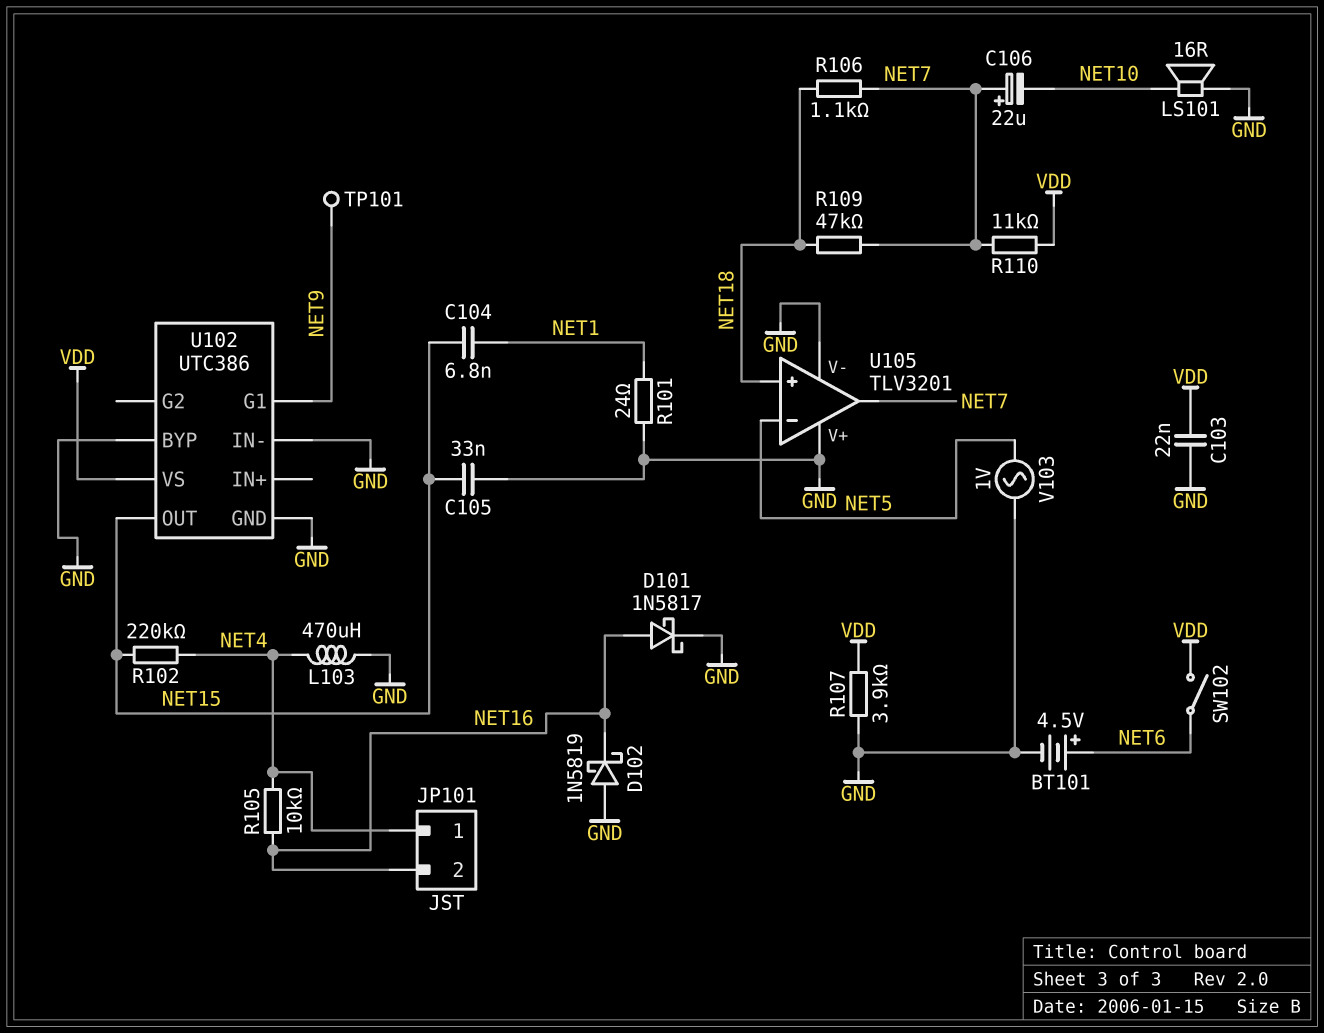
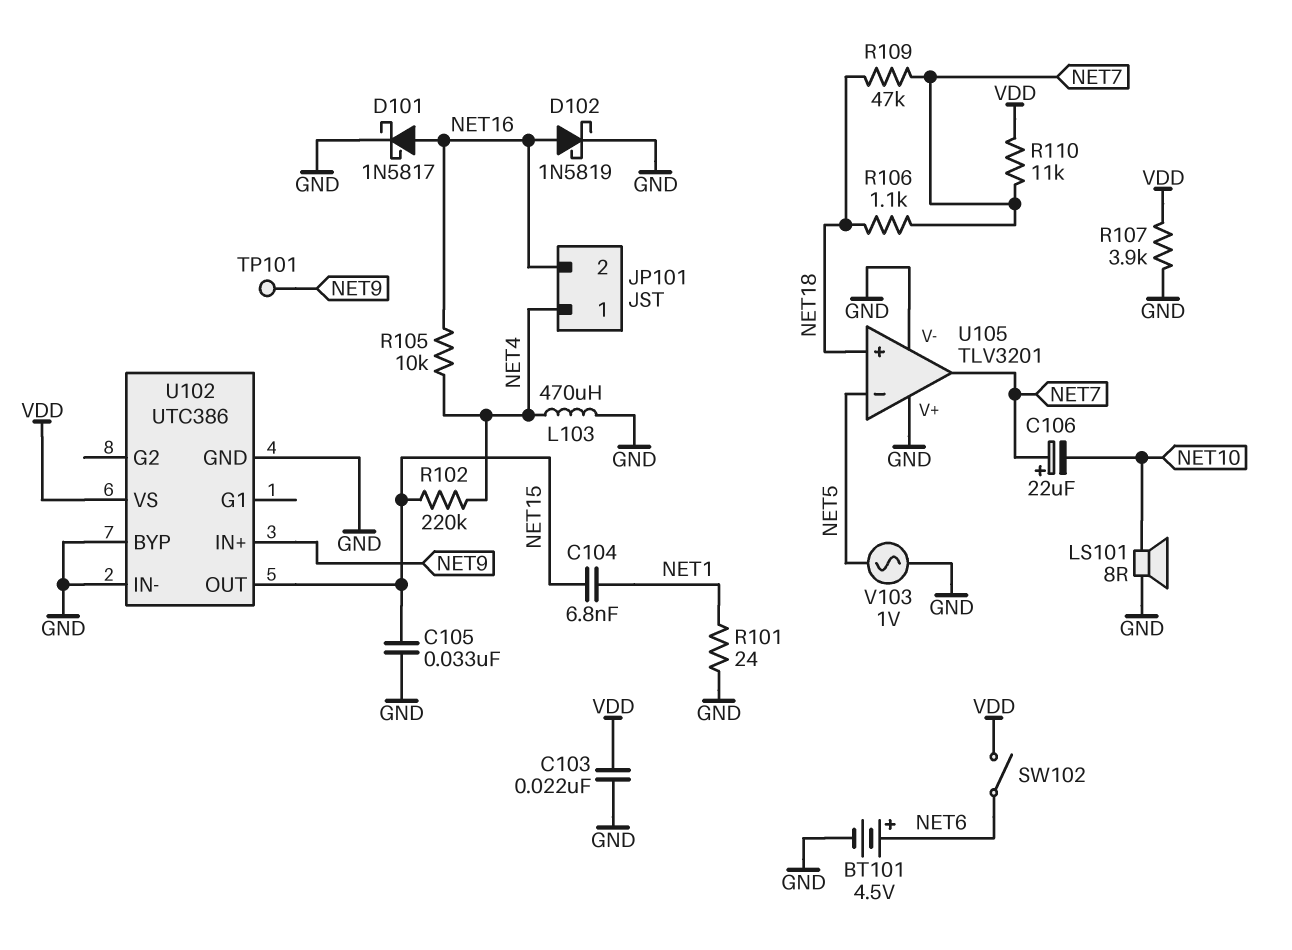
D102: schottky 1N5819 (A GND, K NET16) -> schottky 1N5819 (A NET16, K GND)
LS101: speaker 16R (GND, NET10) -> speaker 8R (GND, NET10)
U102 pin G1: NET9 -> none
U102 pin IN+: none -> NET9

